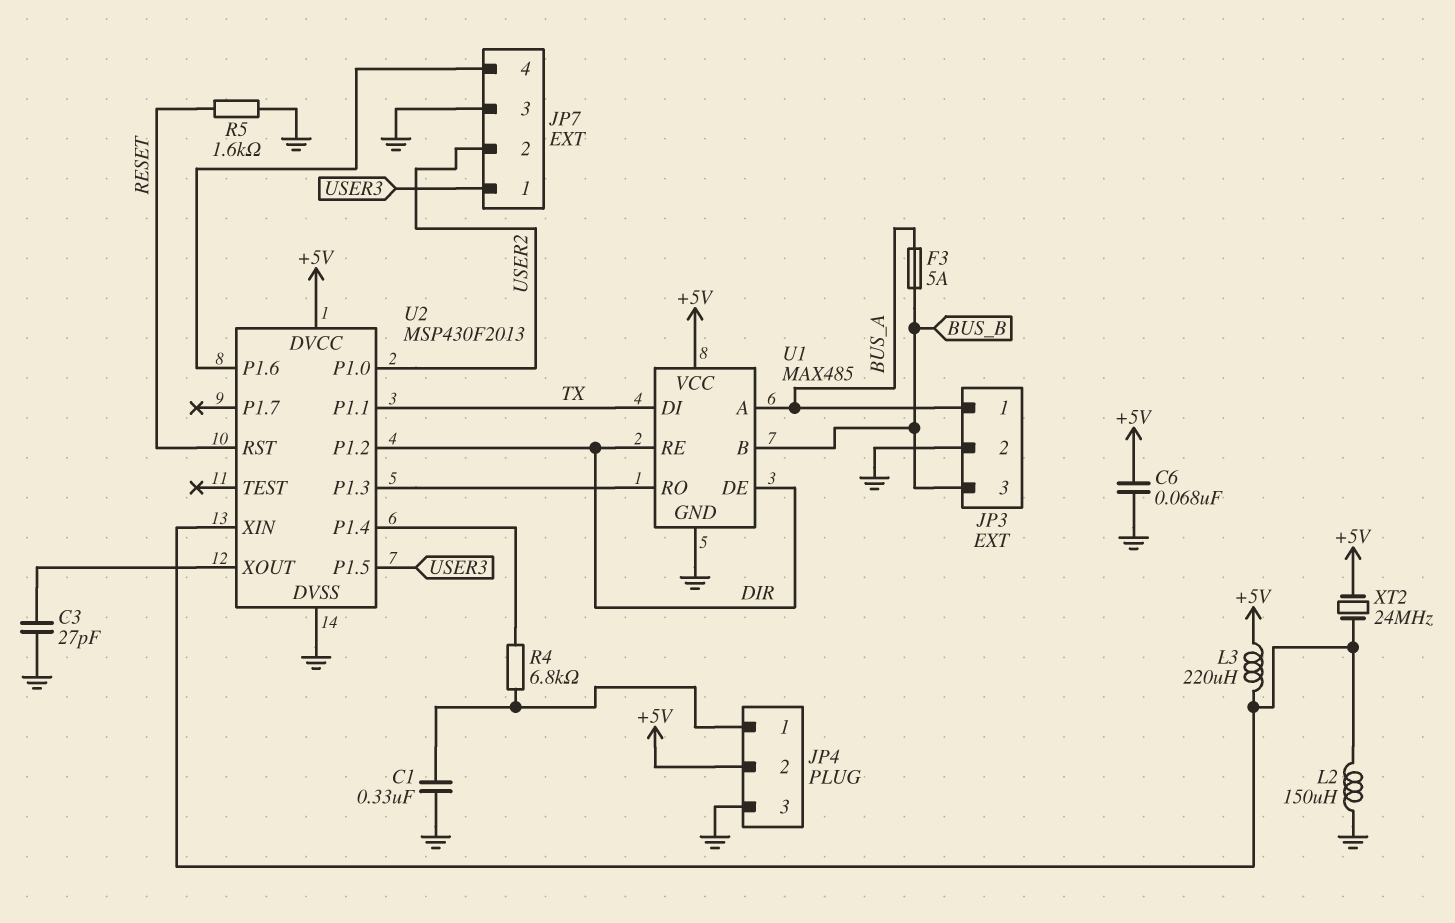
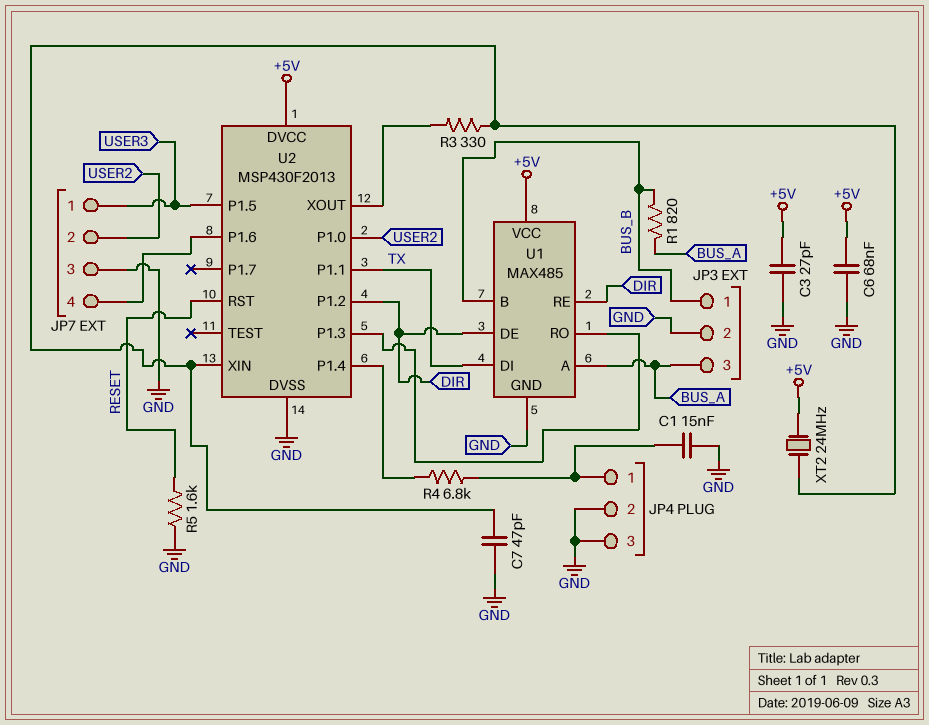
C1: 330nF (GND, JP4/1) -> 15nF (GND, JP4/1)
C3: 27pF (GND, U2/XOUT) -> 27pF (+5V, GND)
C7: none -> 47pF (GND, U2/XIN)
F3: 5A (BUS_A, BUS_B) -> none
JP3 pin 1: BUS_A -> BUS_B
JP3 pin 3: BUS_B -> BUS_A
JP4 pin 2: +5V -> GND
L2: 150uH (GND, U2/XIN) -> none
L3: 220uH (+5V, U2/XIN) -> none
R1: none -> 820 (BUS_A, BUS_B)
R3: none -> 330 (U2/XIN, U2/XOUT)

